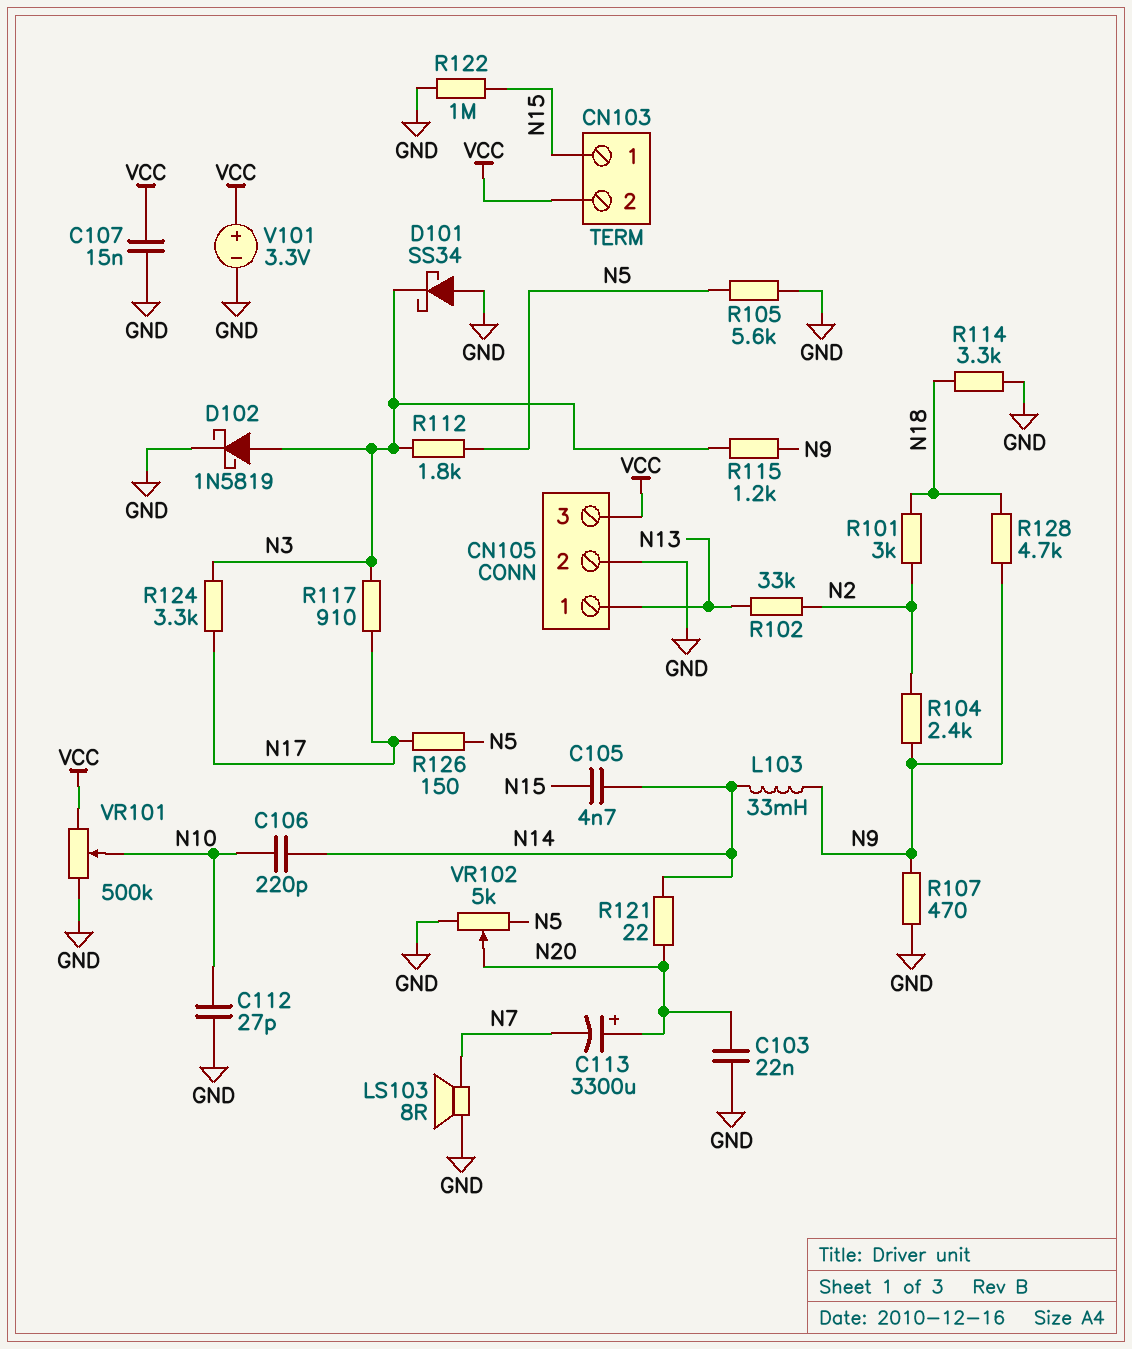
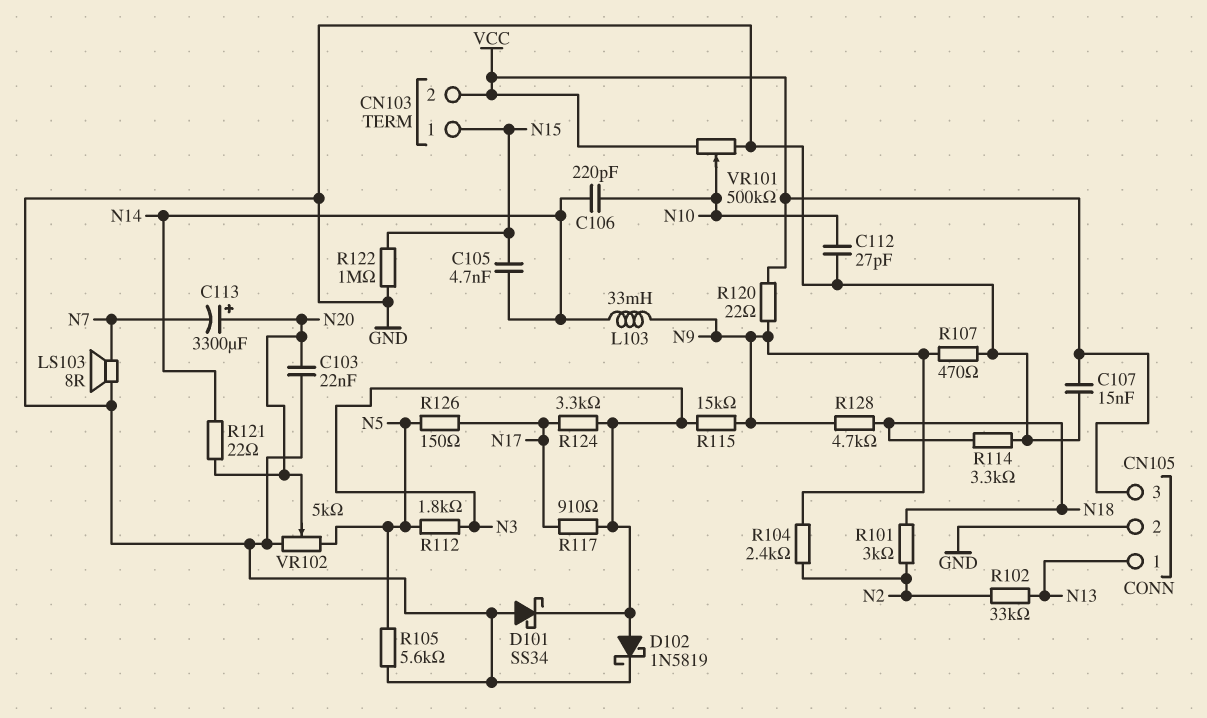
R115: 1.2k (N3, N9) -> 15k (N3, N9)
R120: none -> 22 (N9, VCC)
V101: 3.3V (plus VCC, minus GND) -> none

